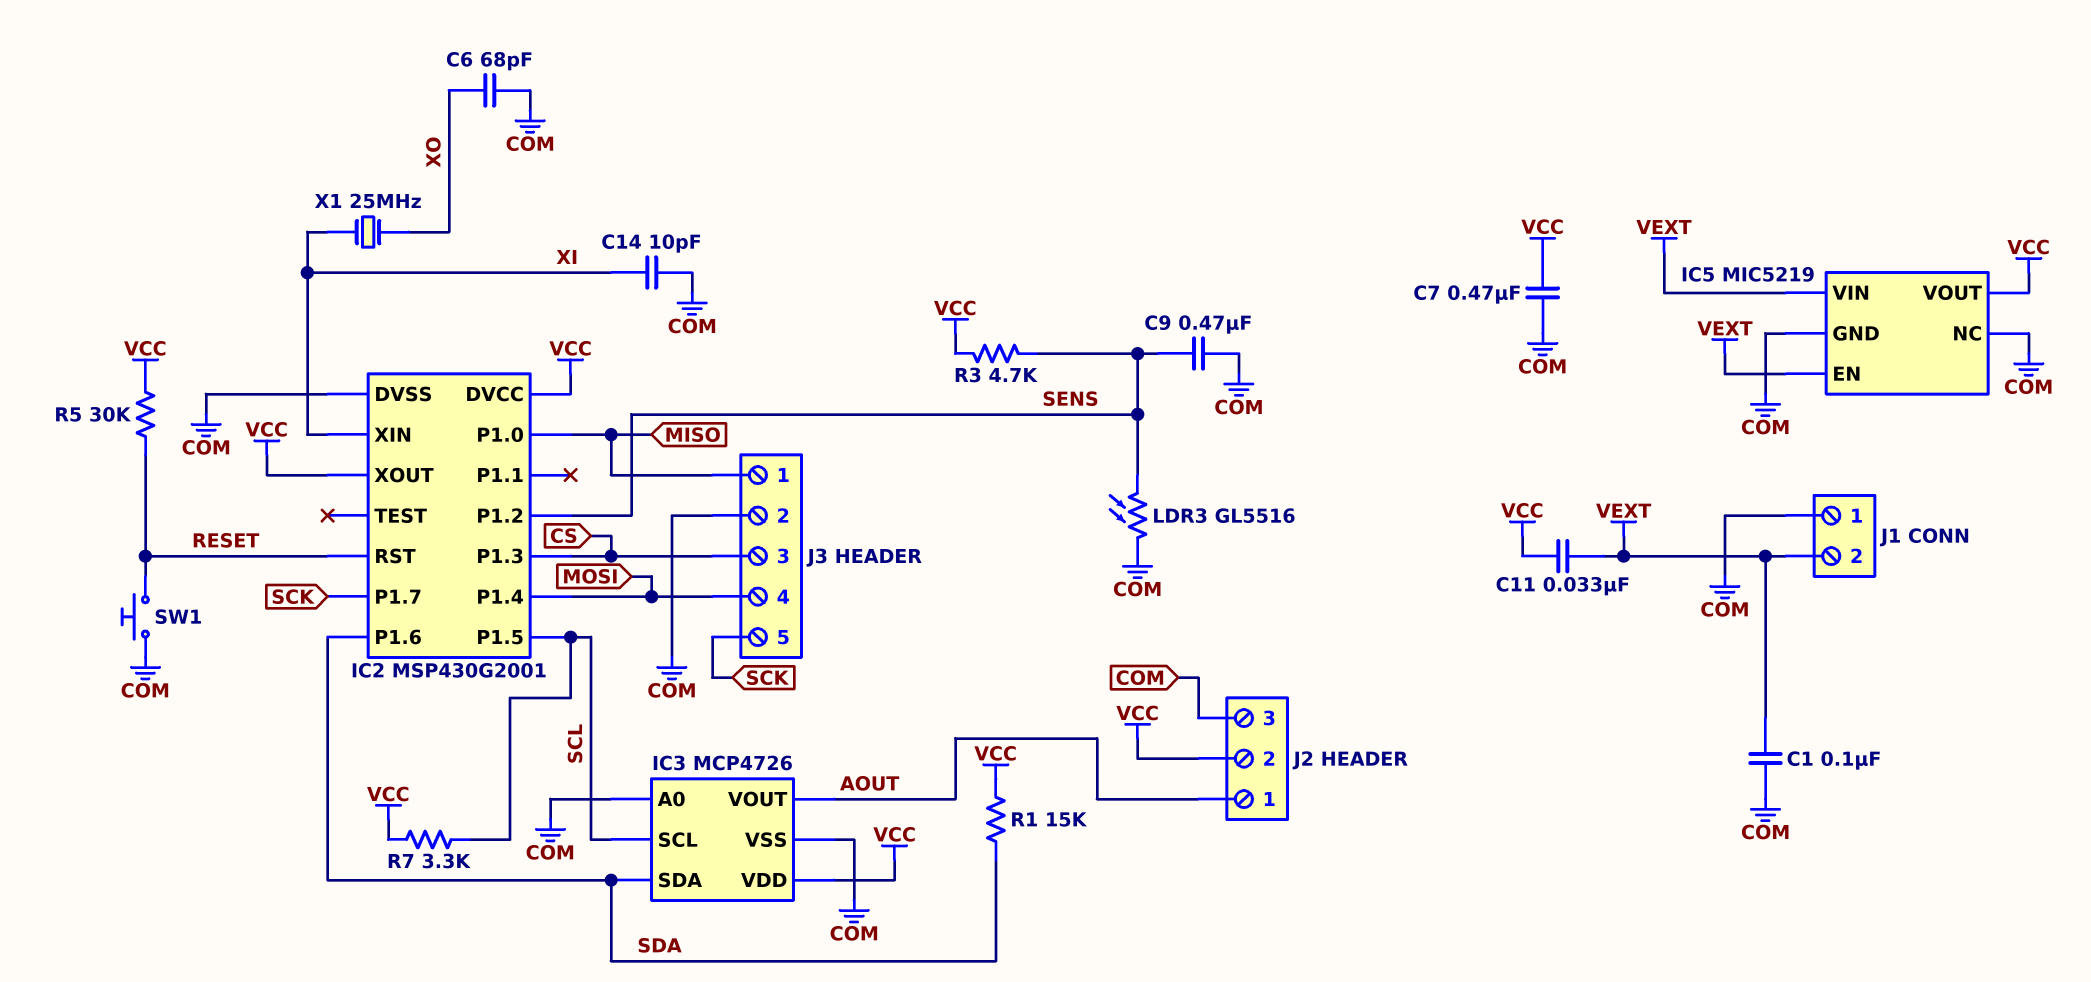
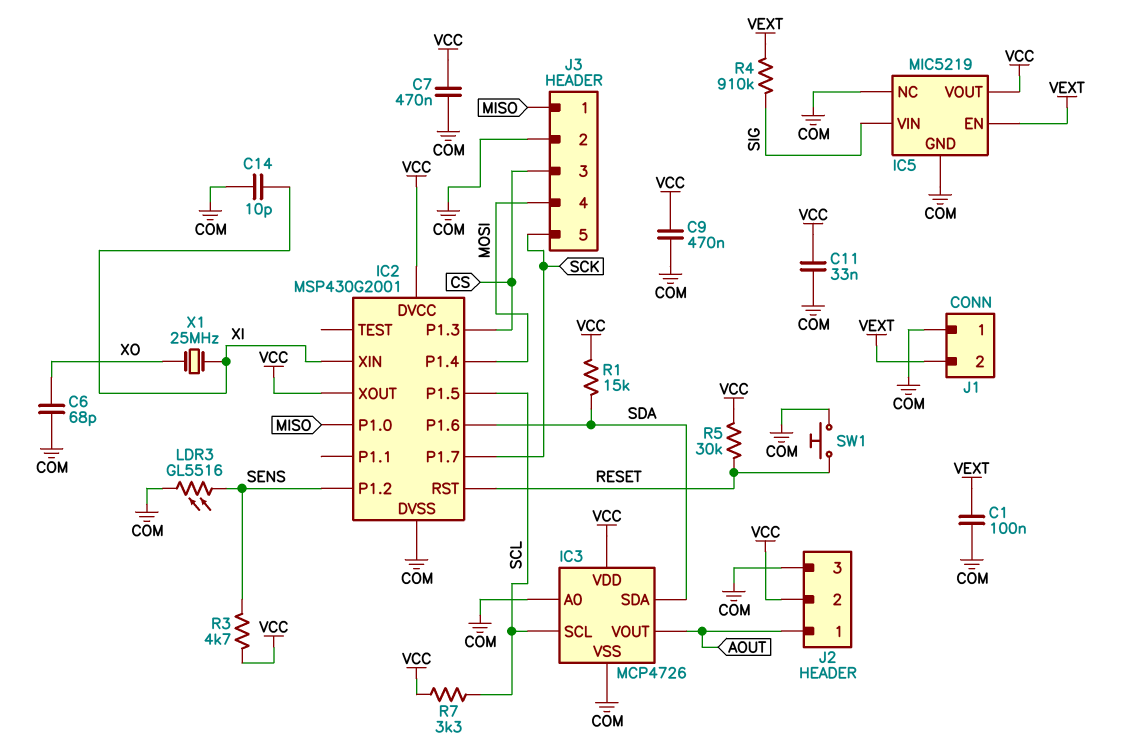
C9: 470nF (COM, SENS) -> 470nF (COM, VCC)
C11: 33nF (VCC, VEXT) -> 33nF (COM, VCC)
IC5 pin VIN: VEXT -> SIG
R4: none -> 910k (SIG, VEXT)

